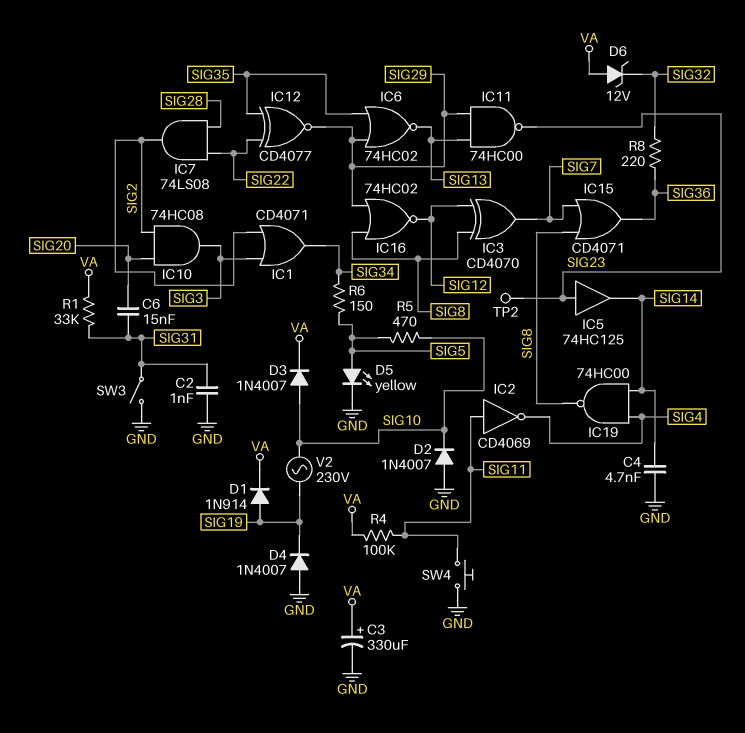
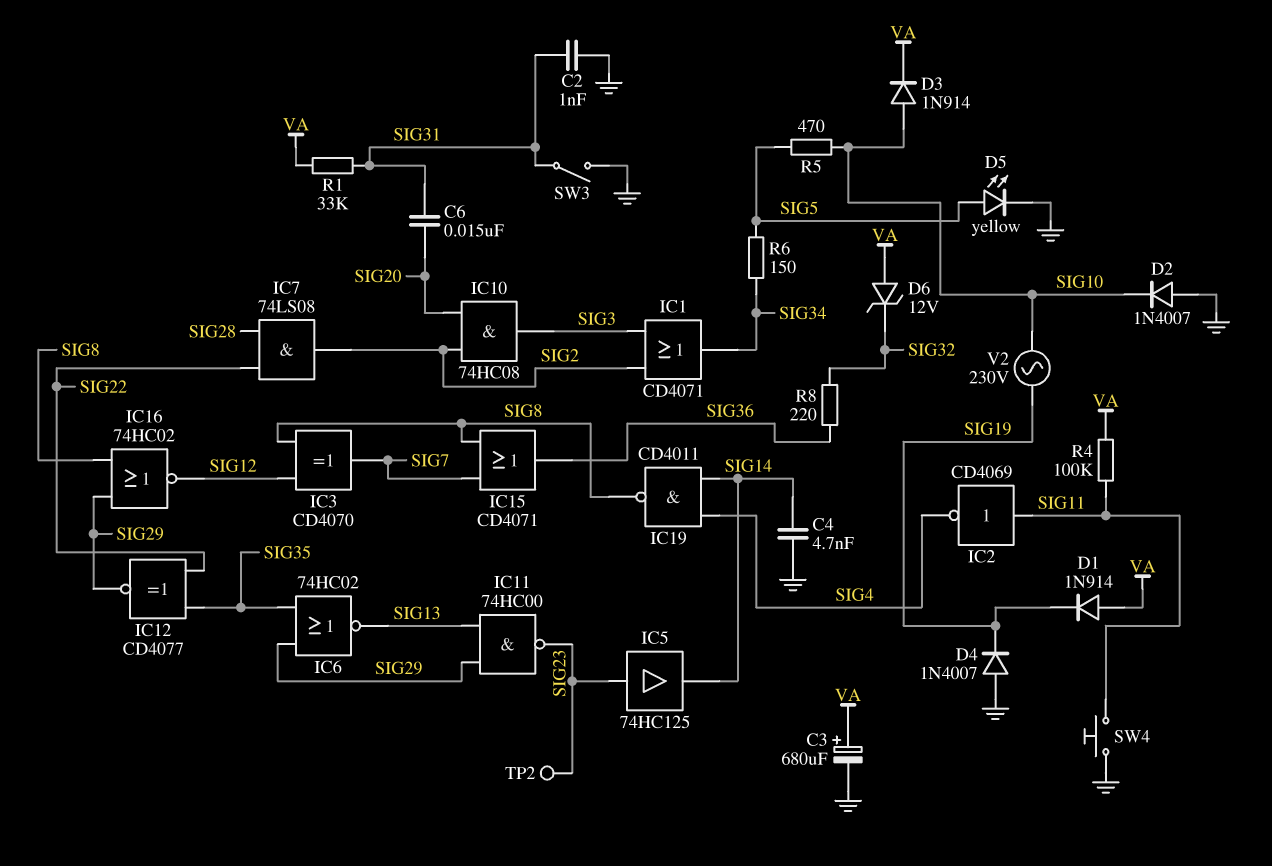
C3: 330uF (plus VA, minus GND) -> 680uF (plus VA, minus GND)
D1: diode 1N914 (A SIG19, K VA) -> diode 1N914 (A VA, K SIG19)
D3: diode 1N4007 (A SIG10, K VA) -> diode 1N914 (A SIG10, K VA)
IC19: NAND 74HC00 (in SIG4, in SIG14, out SIG8) -> NAND CD4011 (in SIG4, in SIG14, out SIG8)

